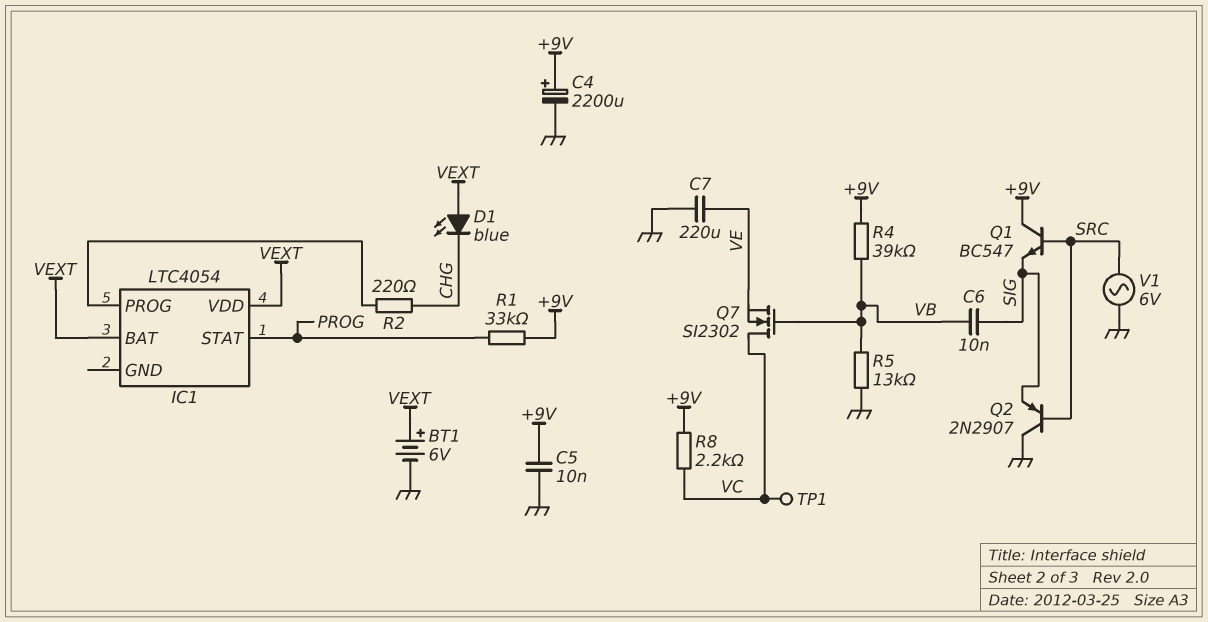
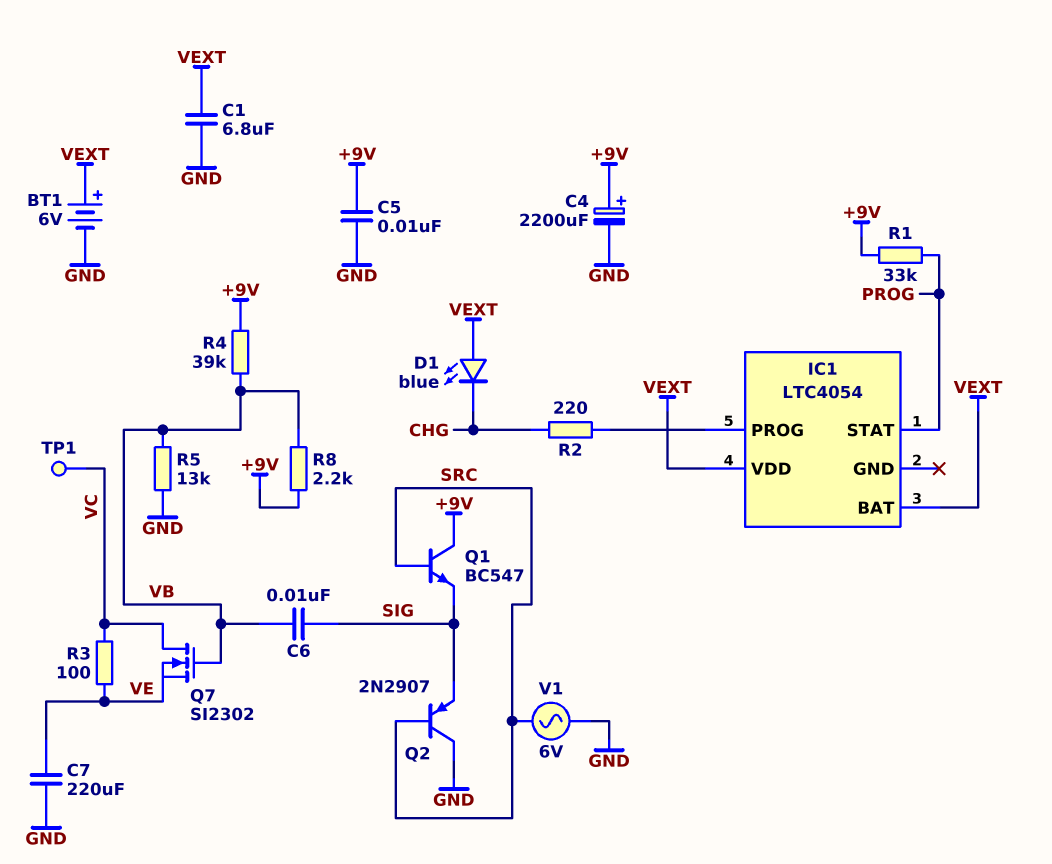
C1: none -> 6.8uF (GND, VEXT)
R3: none -> 100 (VC, VE)
R8: 2.2k (+9V, VC) -> 2.2k (+9V, VB)

